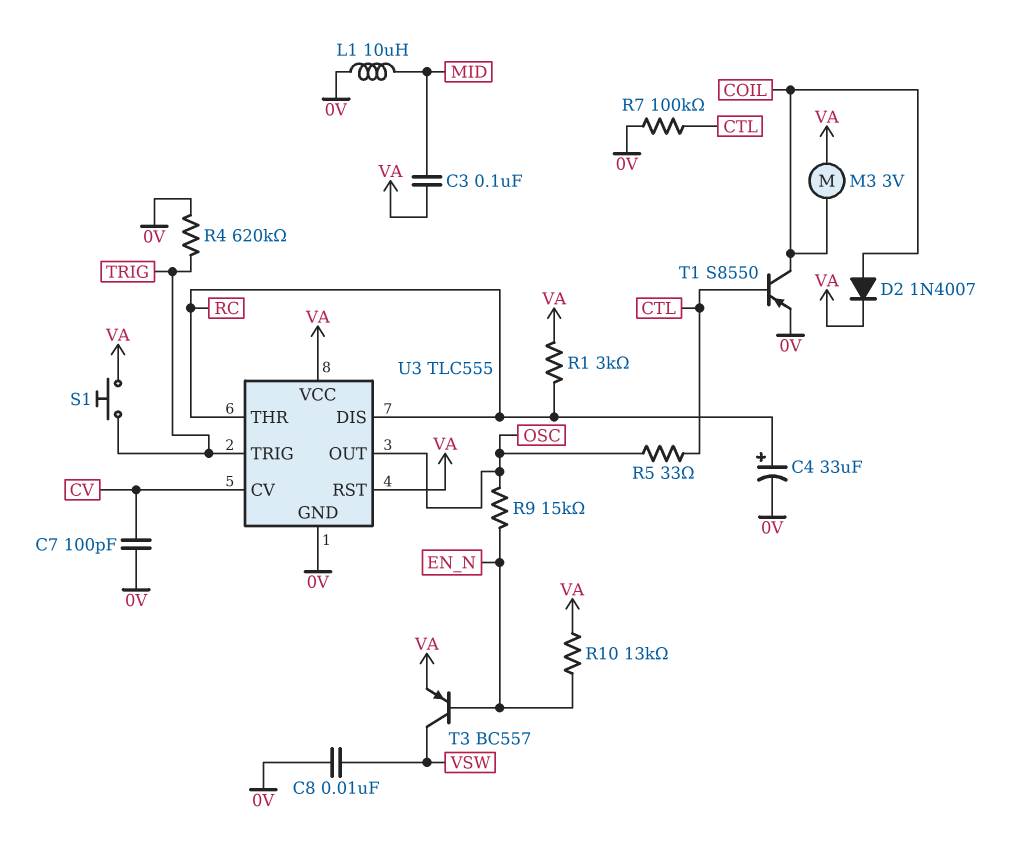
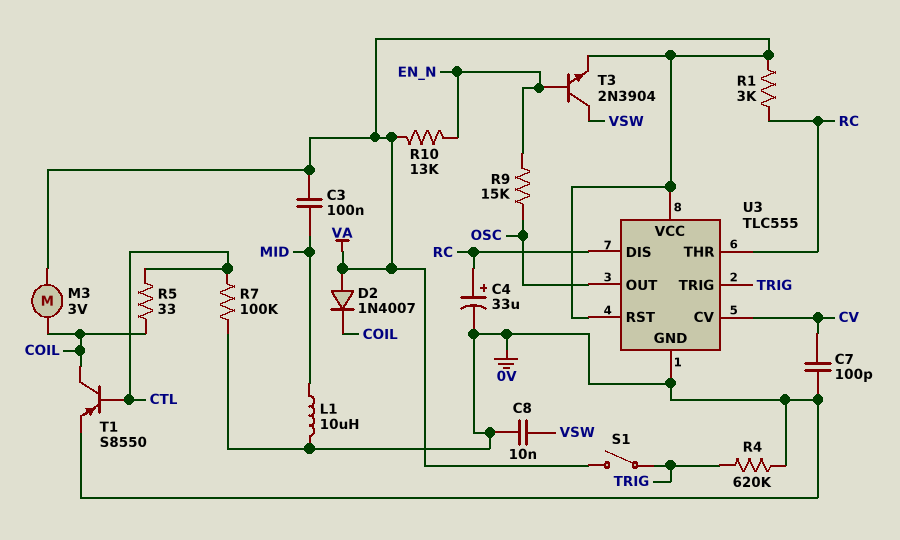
D2: diode 1N4007 (A COIL, K VA) -> diode 1N4007 (A VA, K COIL)
R5: 33 (CTL, OSC) -> 33 (COIL, CTL)
S1: button (TRIG, VA) -> switch (TRIG, VA)
T3: PNP BC557 (B EN_N, C VSW, E VA) -> NPN 2N3904 (B EN_N, C VSW, E VA)

